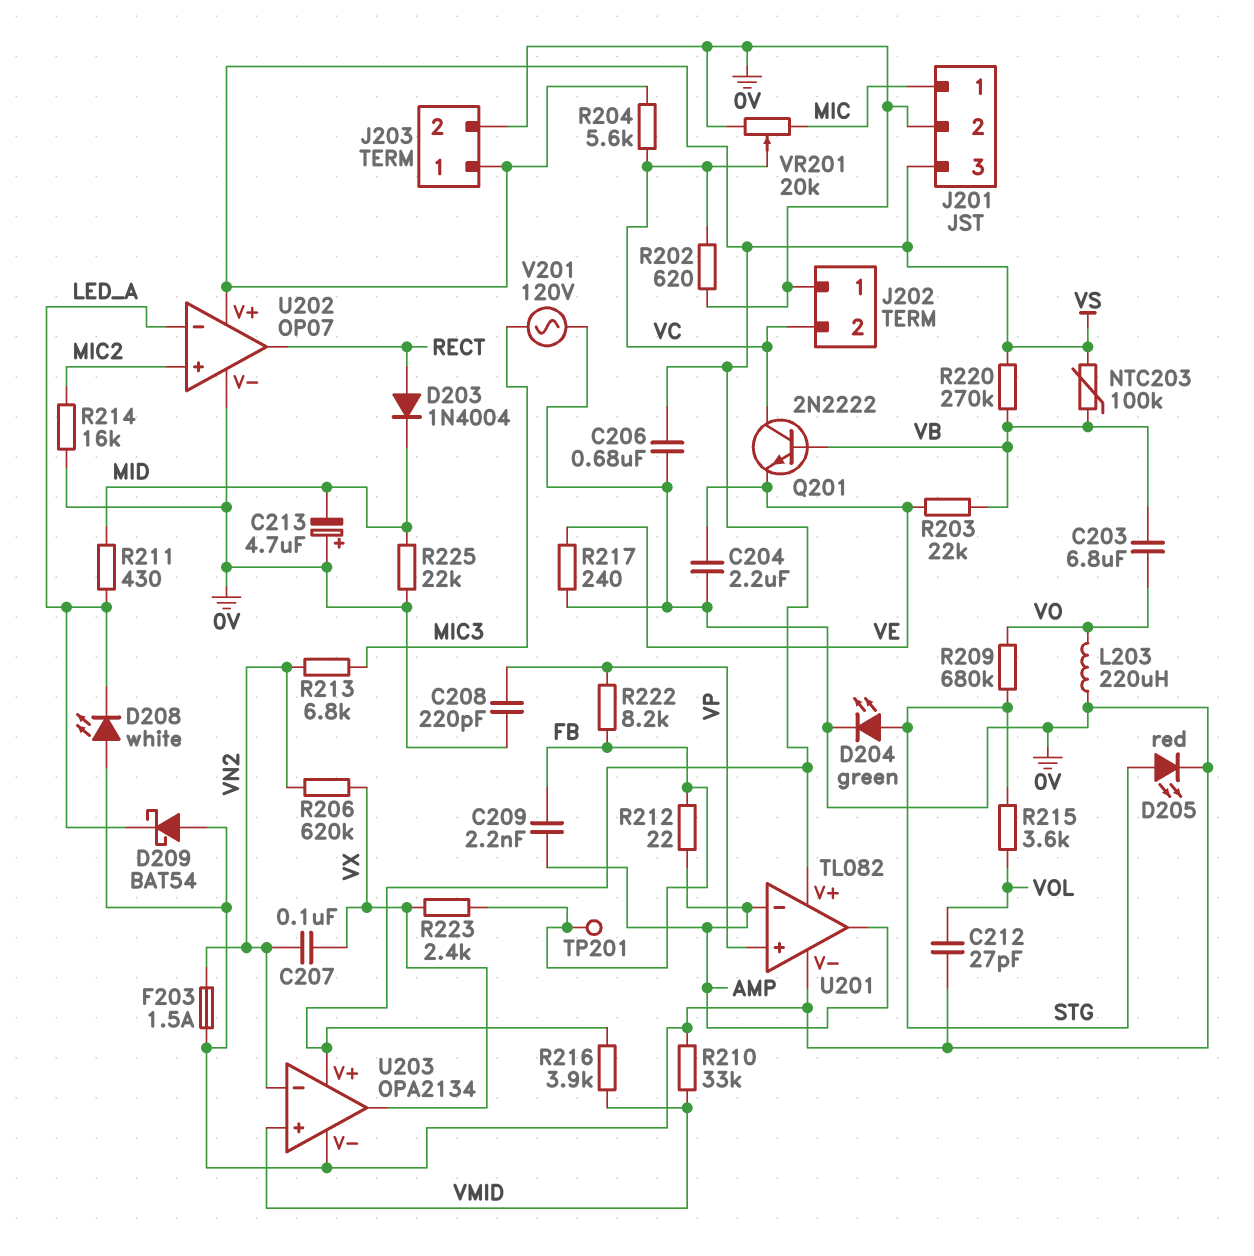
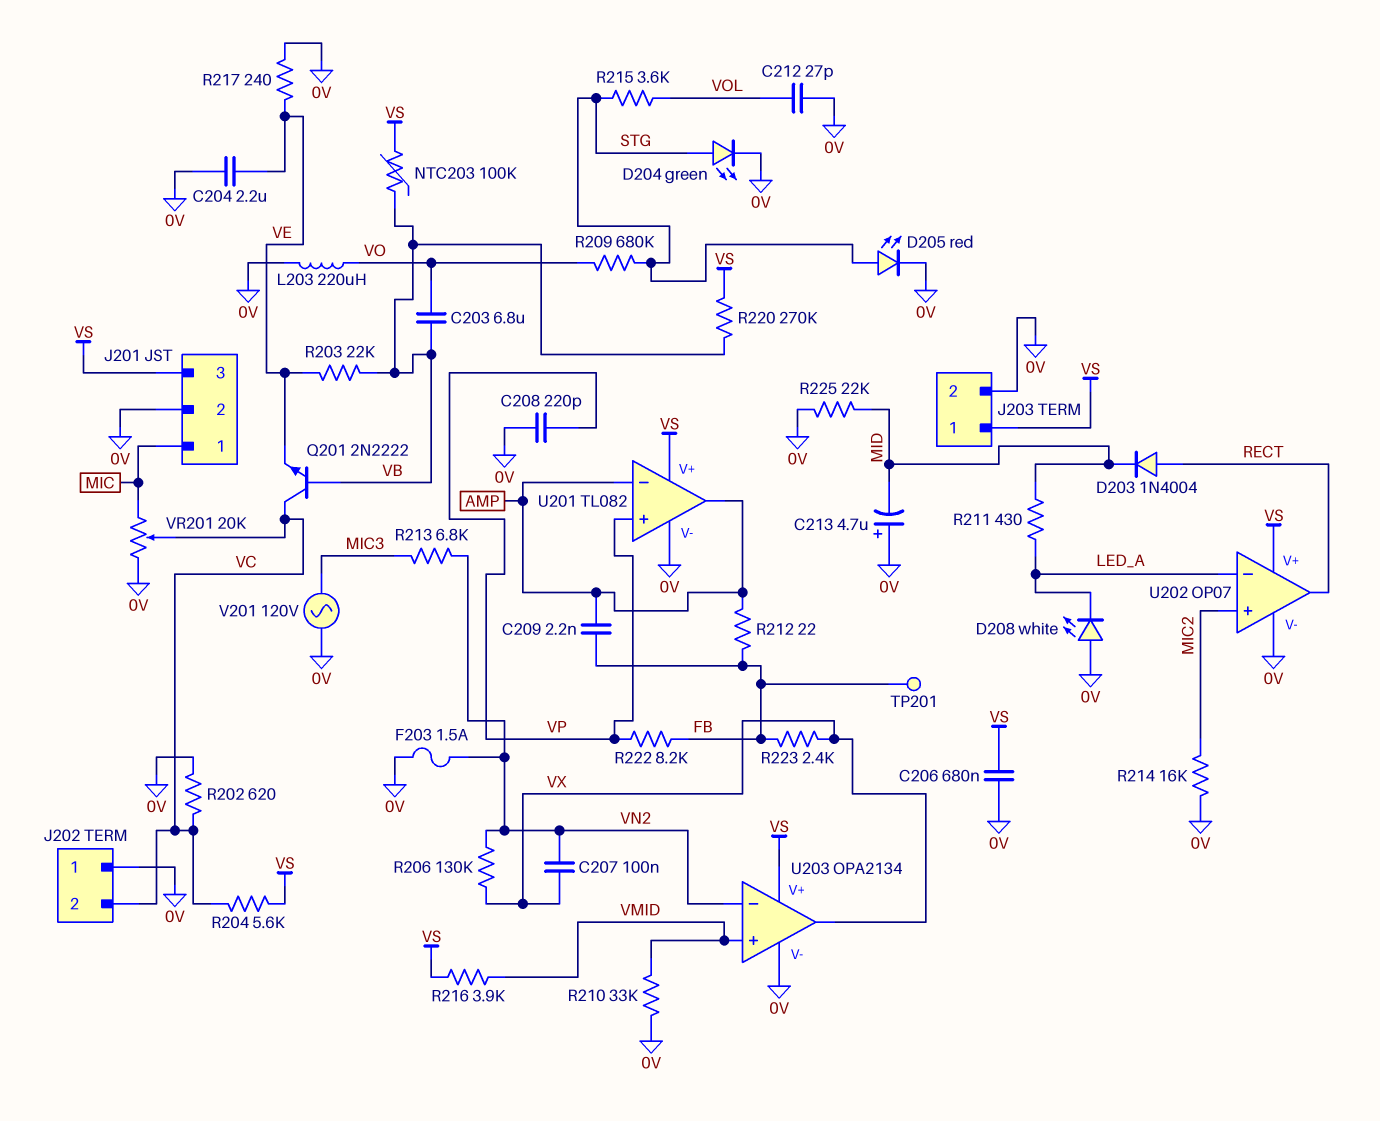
D209: schottky BAT54 (A 0V, K LED_A) -> none
R206: 620k (VN2, VX) -> 130k (VN2, VX)

